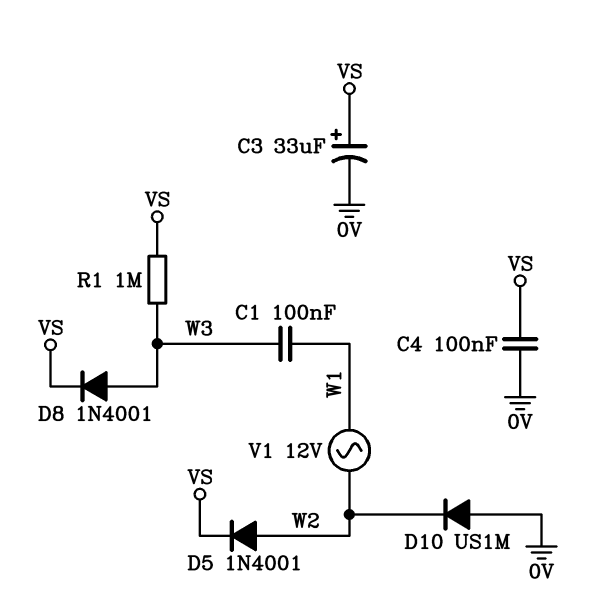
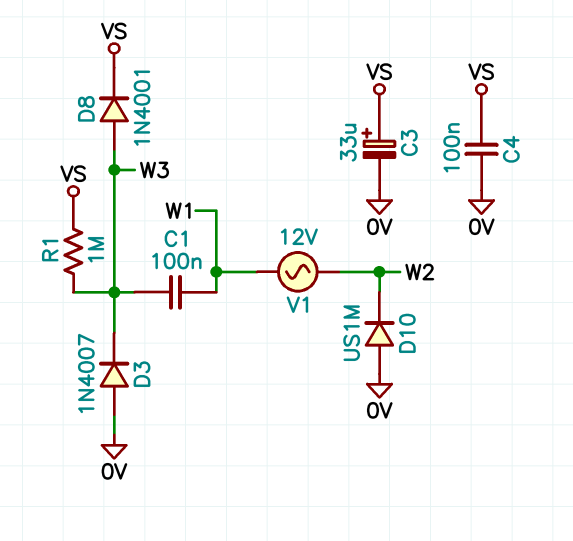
D3: none -> diode 1N4007 (A 0V, K W3)
D5: diode 1N4001 (A W2, K VS) -> none

